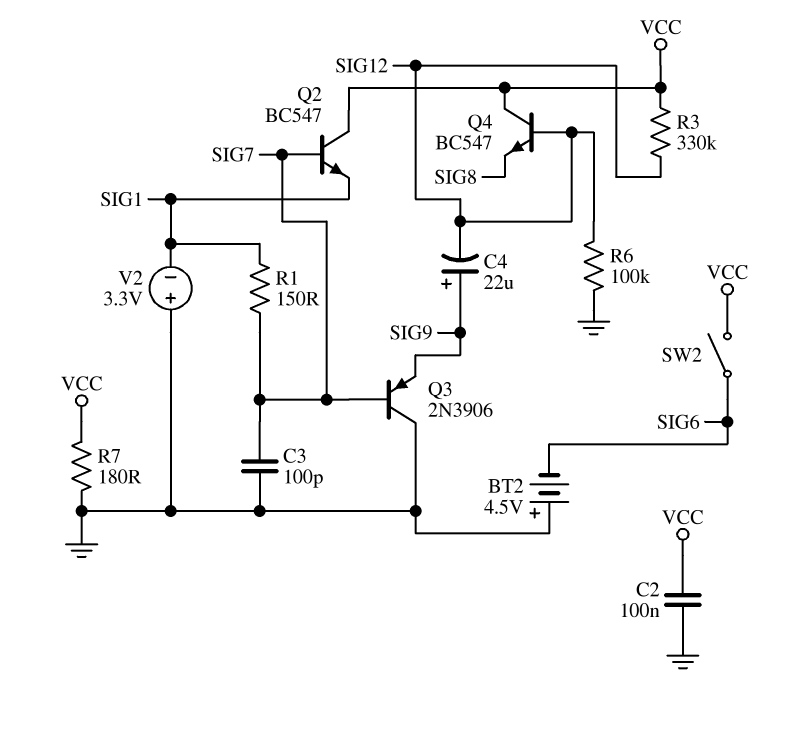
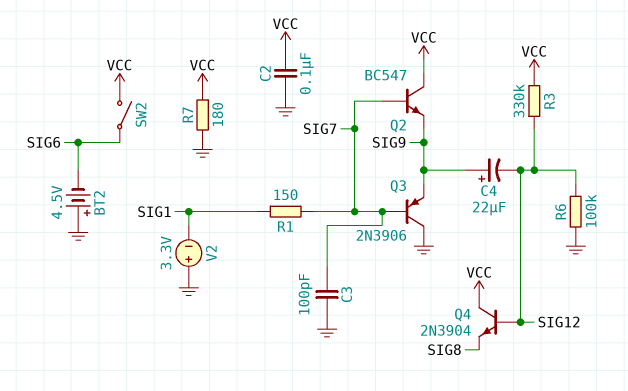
Q2: NPN BC547 (B SIG7, C VCC, E SIG1) -> NPN BC547 (B SIG7, C VCC, E SIG9)
Q4: NPN BC547 (B SIG12, C VCC, E SIG8) -> NPN 2N3904 (B SIG12, C VCC, E SIG8)

